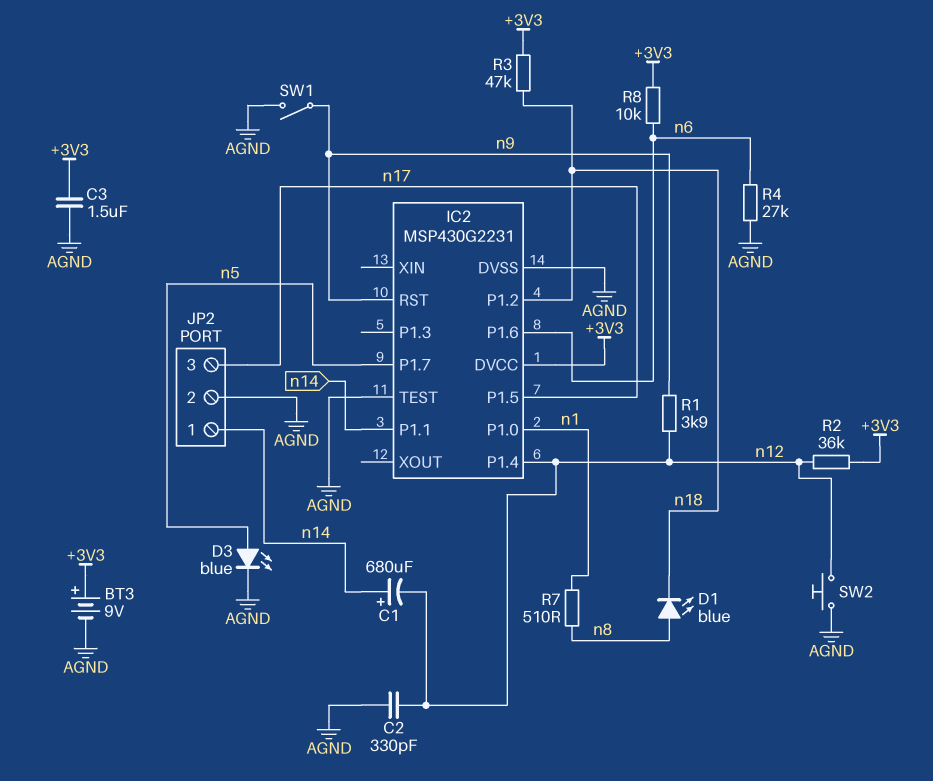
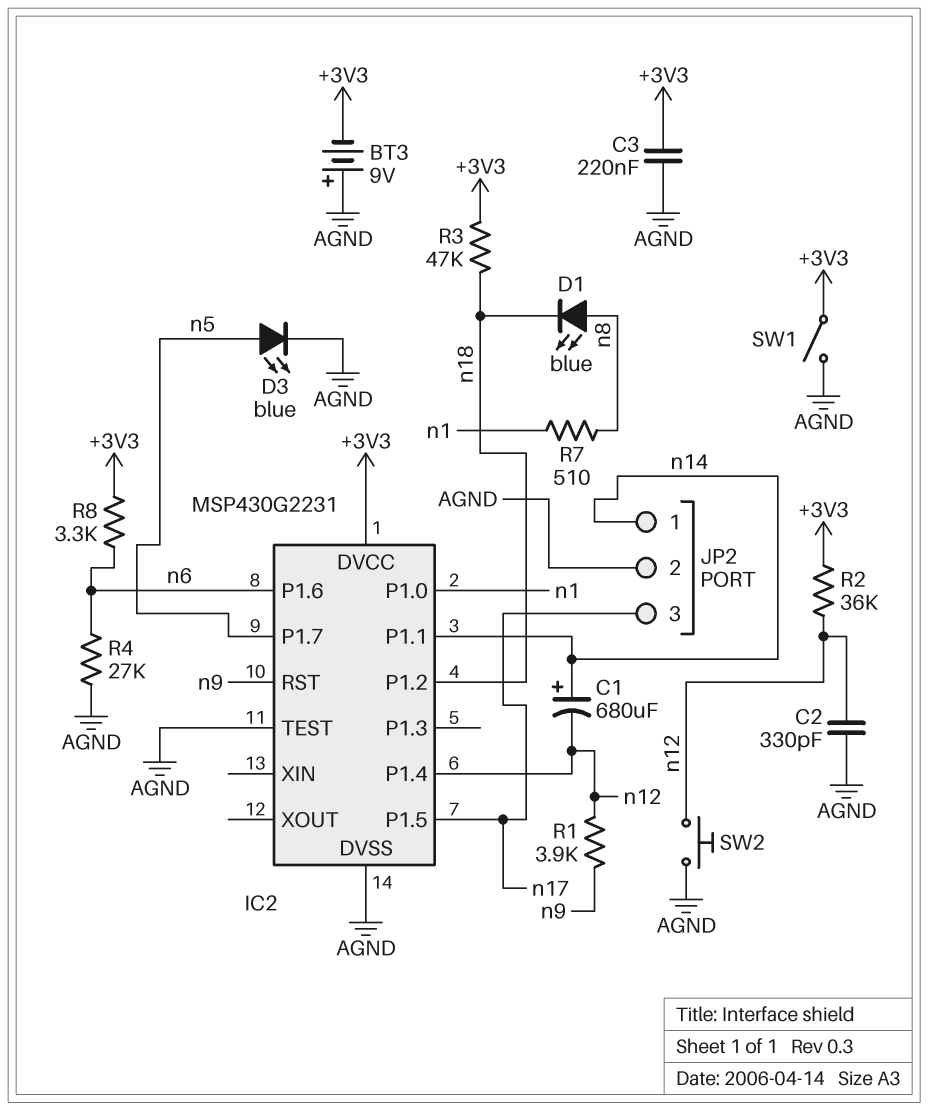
BT3: 9V (plus +3V3, minus AGND) -> 9V (plus AGND, minus +3V3)
C3: 1.5uF (+3V3, AGND) -> 220nF (+3V3, AGND)
R8: 10k (+3V3, n6) -> 3.3k (+3V3, n6)
SW1: switch (AGND, n9) -> switch (+3V3, AGND)

